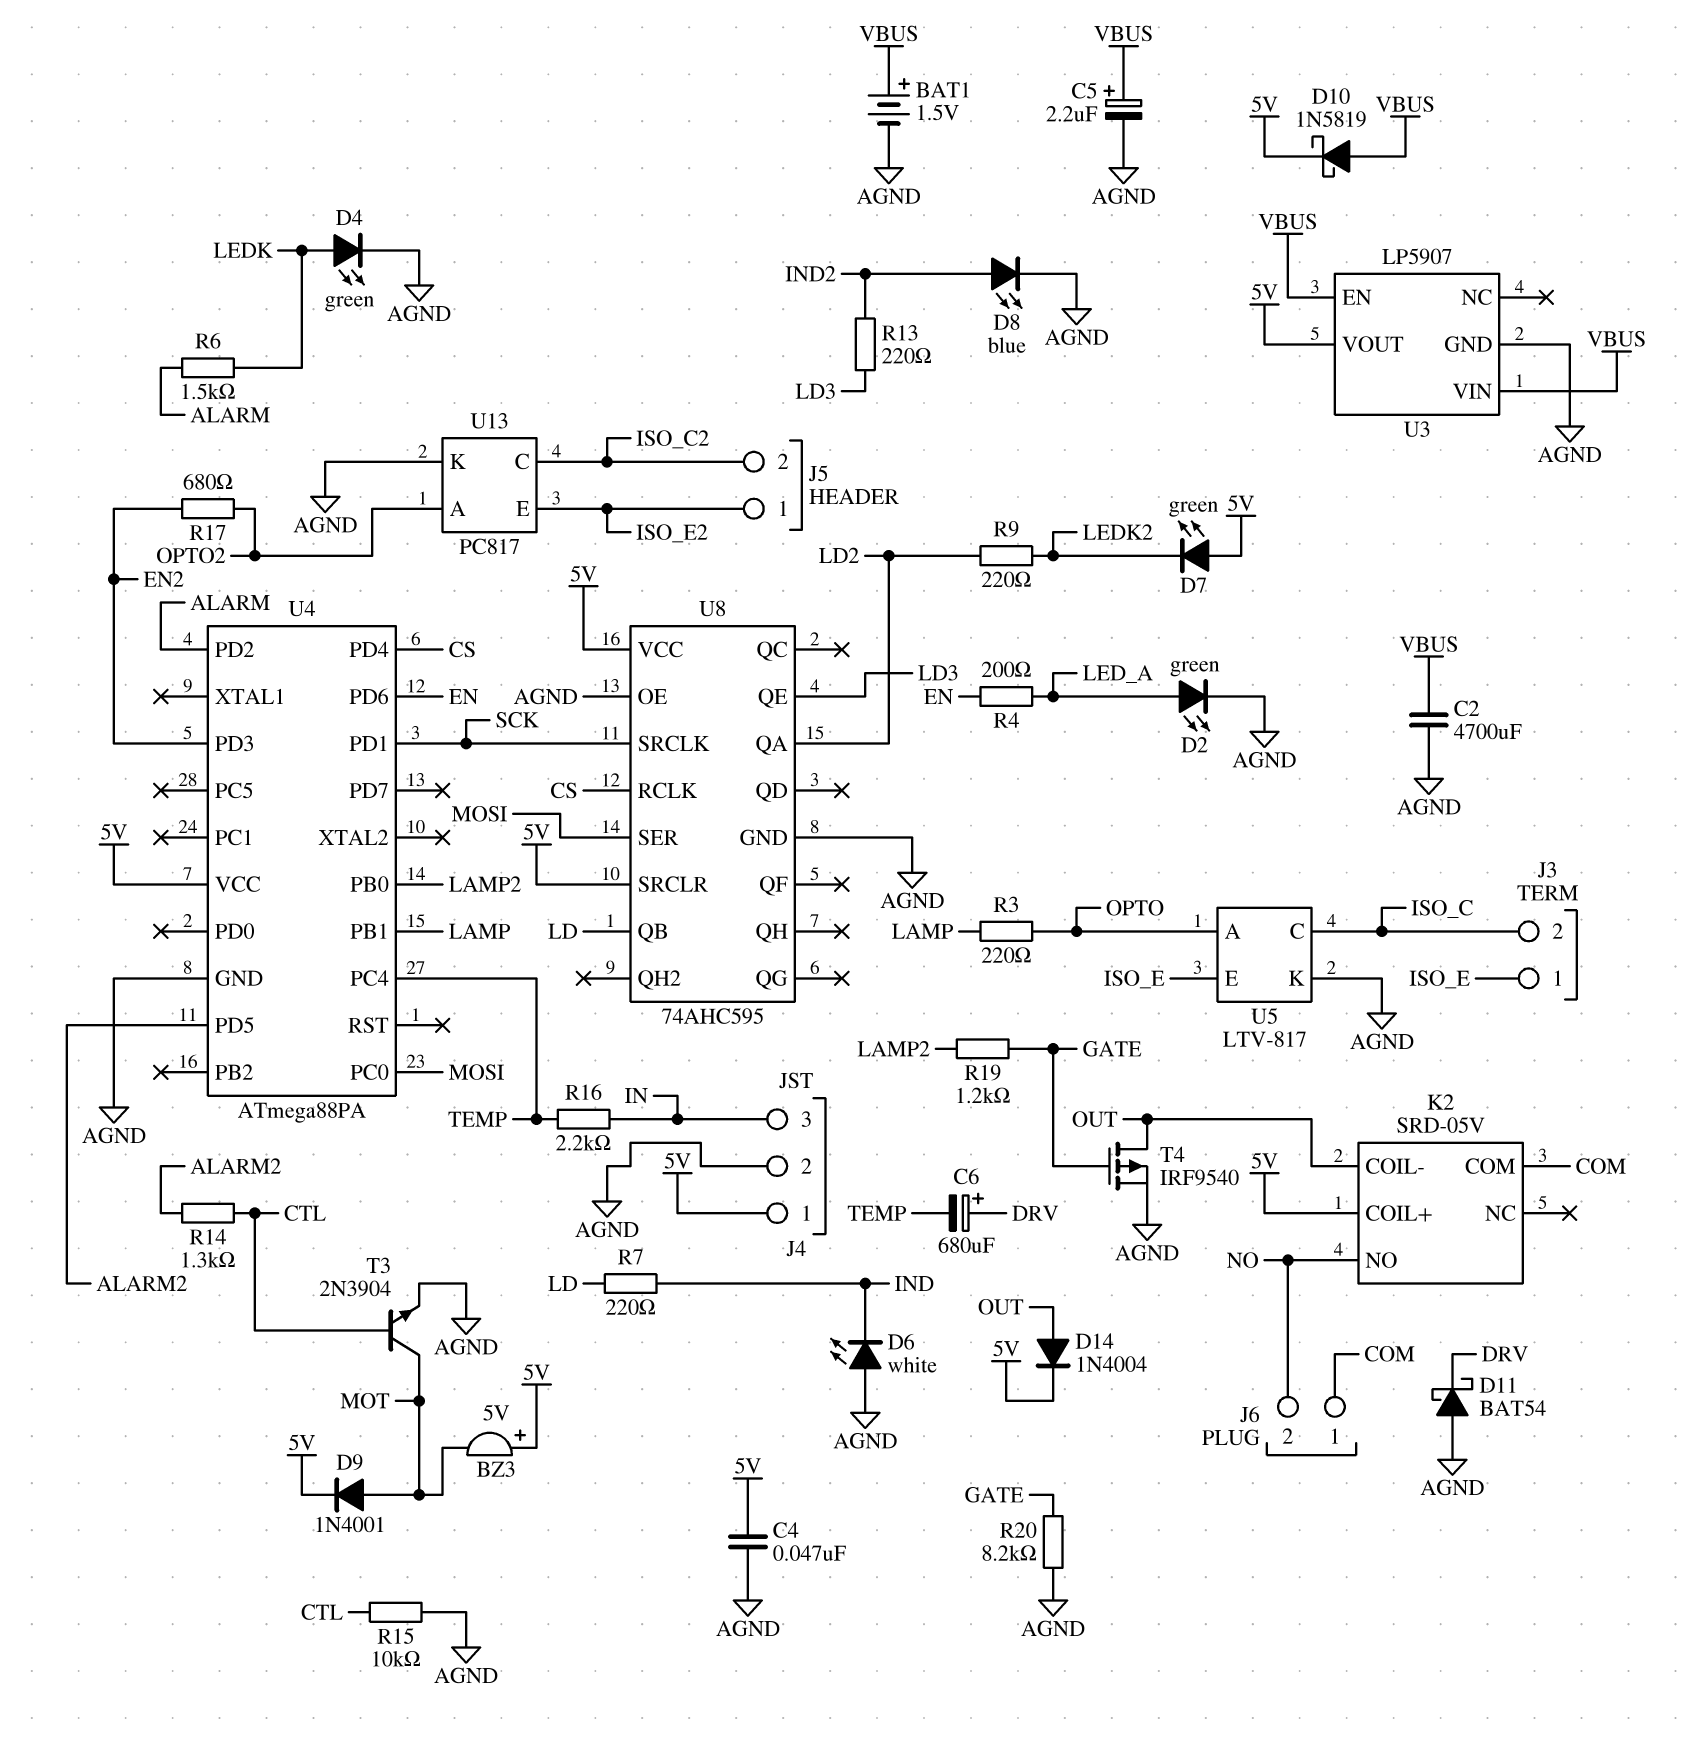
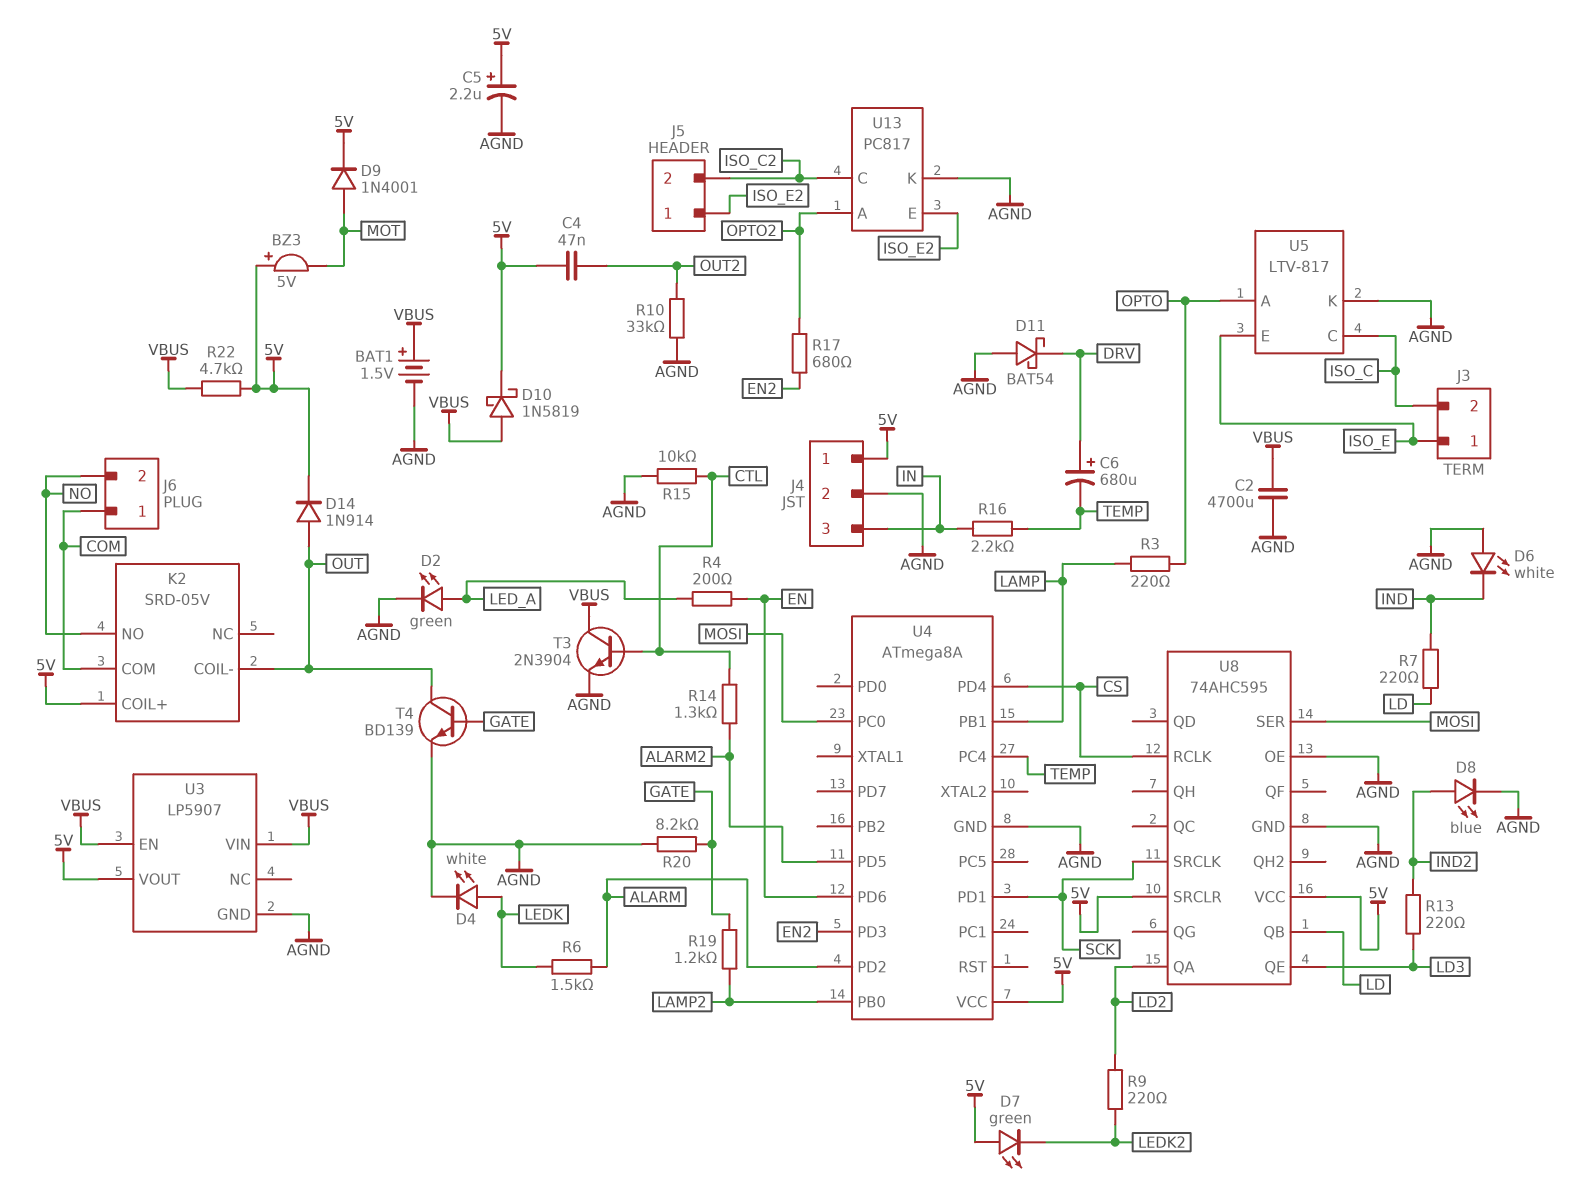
C4: 47nF (5V, AGND) -> 47nF (5V, OUT2)
C5: 2.2uF (plus VBUS, minus AGND) -> 2.2uF (plus 5V, minus AGND)
D4: LED green (A LEDK, K AGND) -> LED white (A LEDK, K AGND)
D14: diode 1N4004 (A OUT, K 5V) -> diode 1N914 (A OUT, K 5V)
R10: none -> 33k (AGND, OUT2)
R22: none -> 4.7k (5V, VBUS)
T3: NPN 2N3904 (B CTL, C MOT, E AGND) -> NPN 2N3904 (B CTL, C VBUS, E AGND)
T4: PMOS IRF9540 (G GATE, D OUT, S AGND) -> NPN BD139 (B GATE, C OUT, E AGND)
U4: ATmega88PA -> ATmega8A

